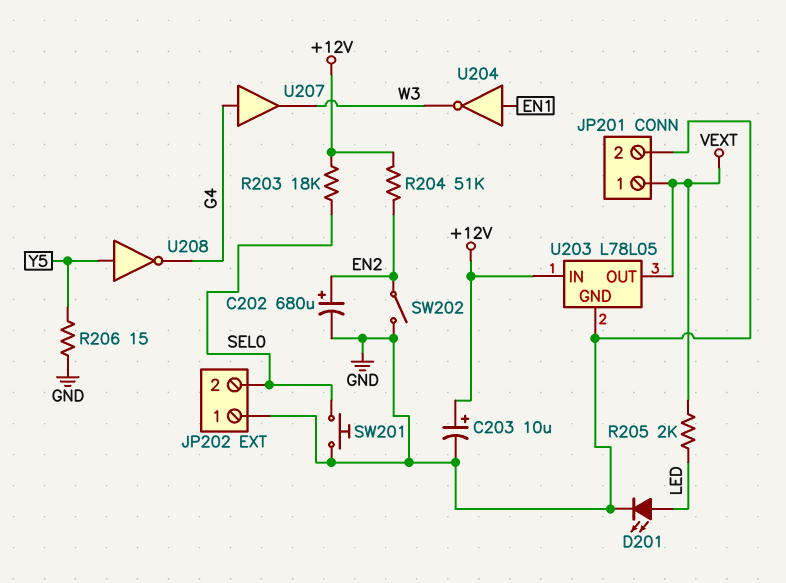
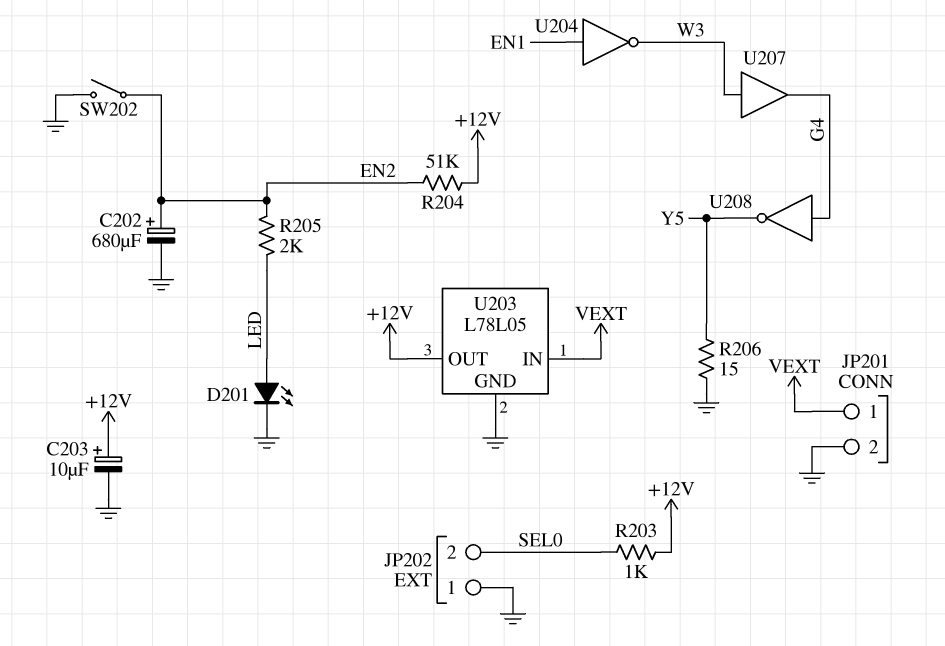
R203: 18k (+12V, SEL0) -> 1k (+12V, SEL0)
R205: 2k (LED, VEXT) -> 2k (EN2, LED)
SW201: button (GND, SEL0) -> none
U203 pin IN: +12V -> VEXT
U203 pin OUT: VEXT -> +12V
U207: buffer (in G4, out W3) -> buffer (in W3, out G4)
U208: NOT (in Y5, out G4) -> NOT (in G4, out Y5)

